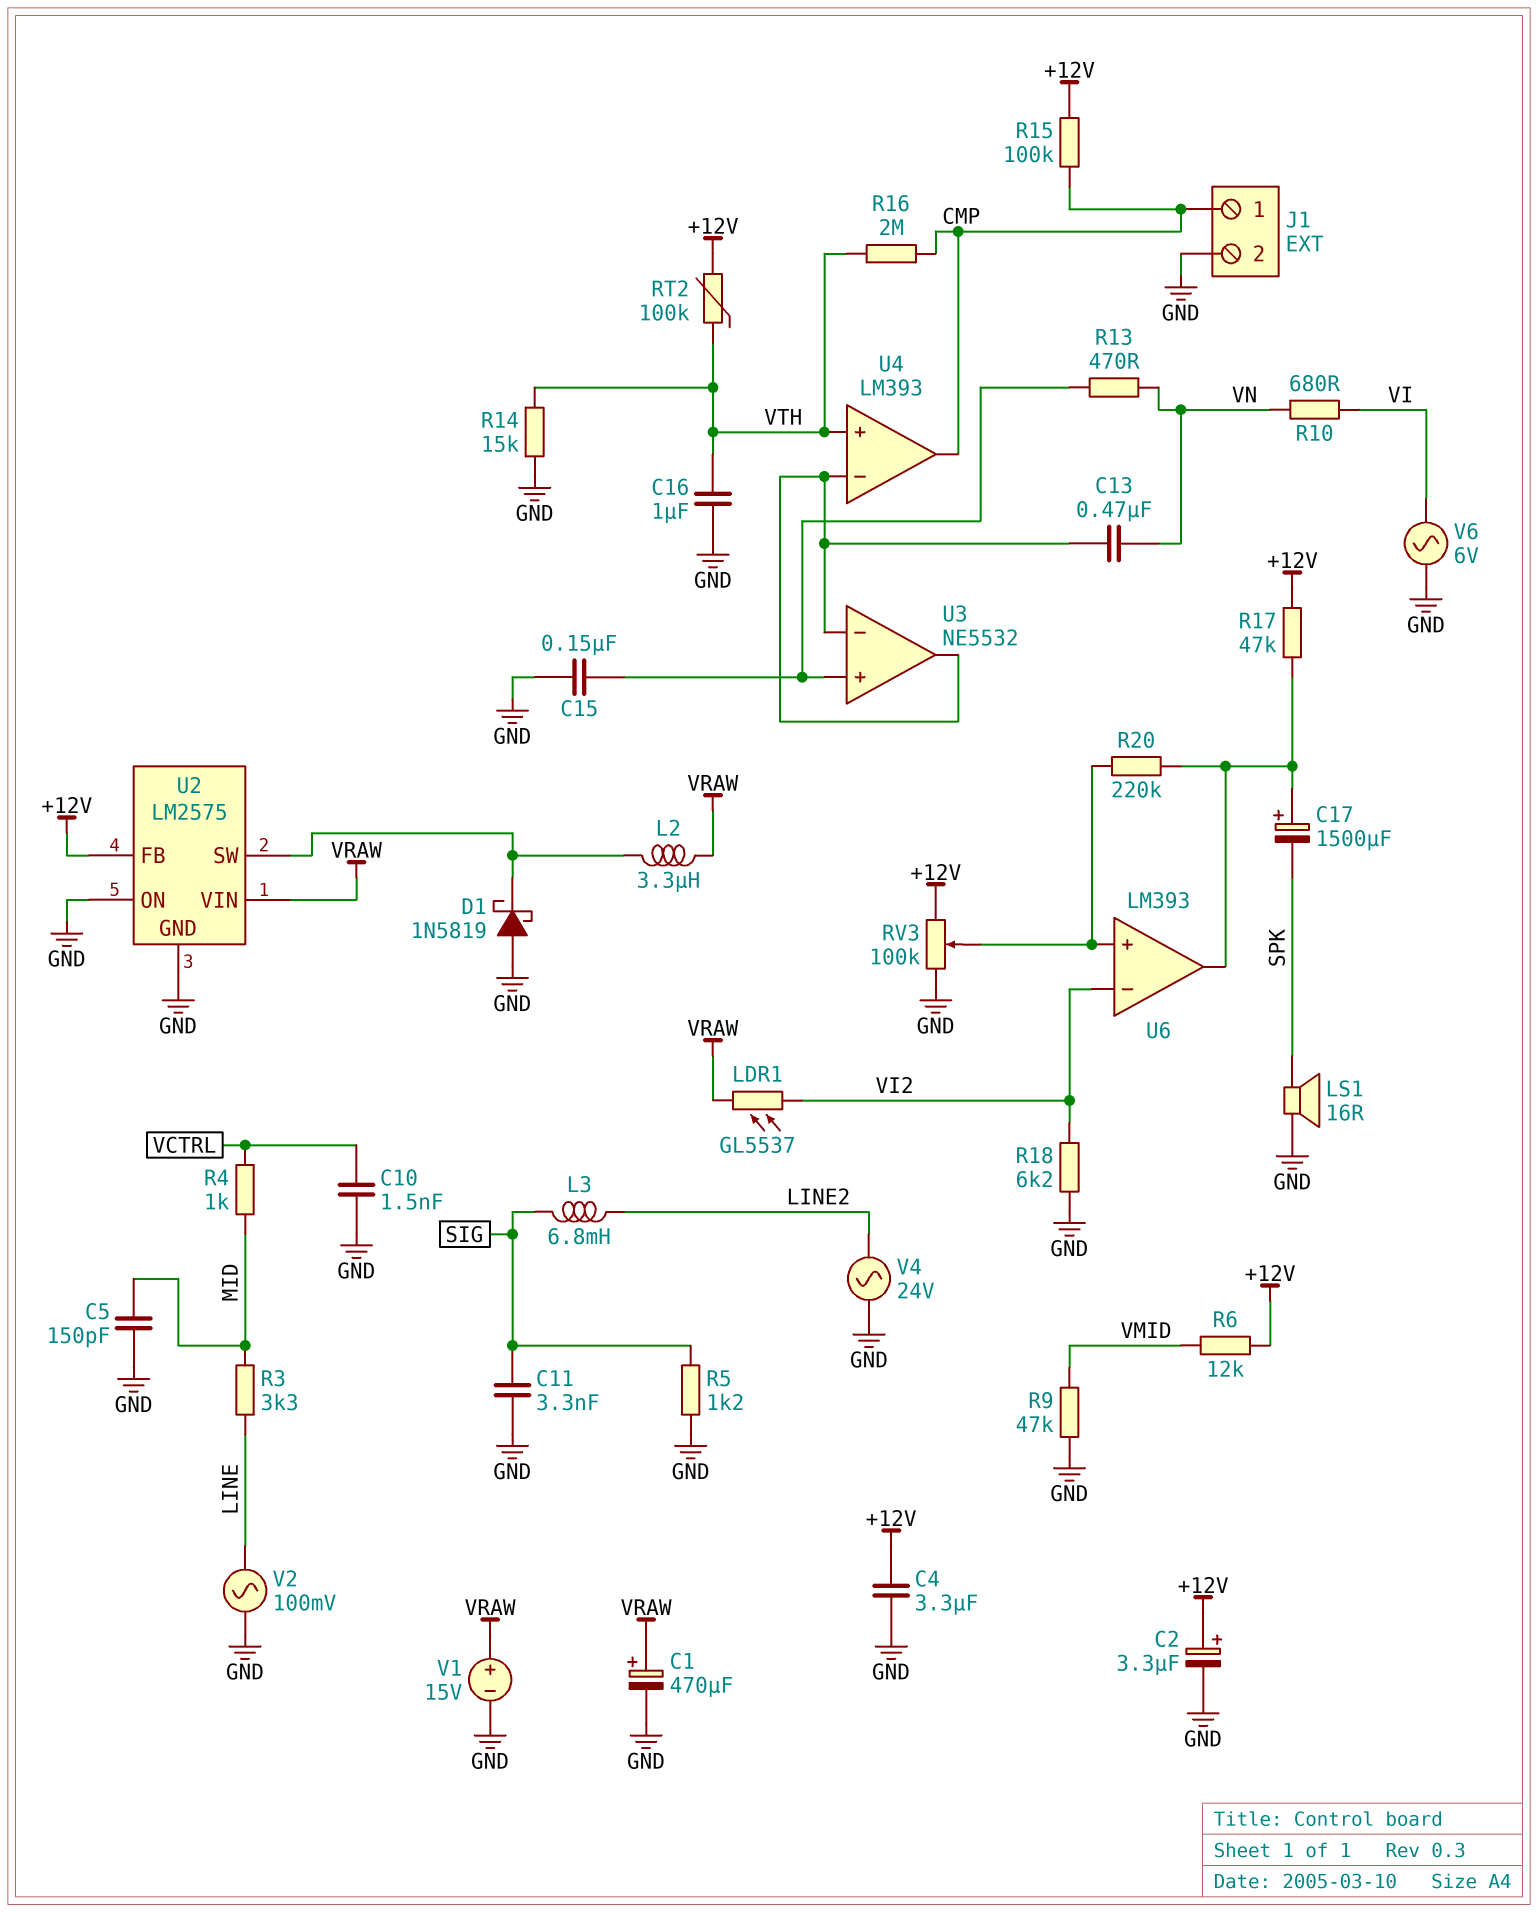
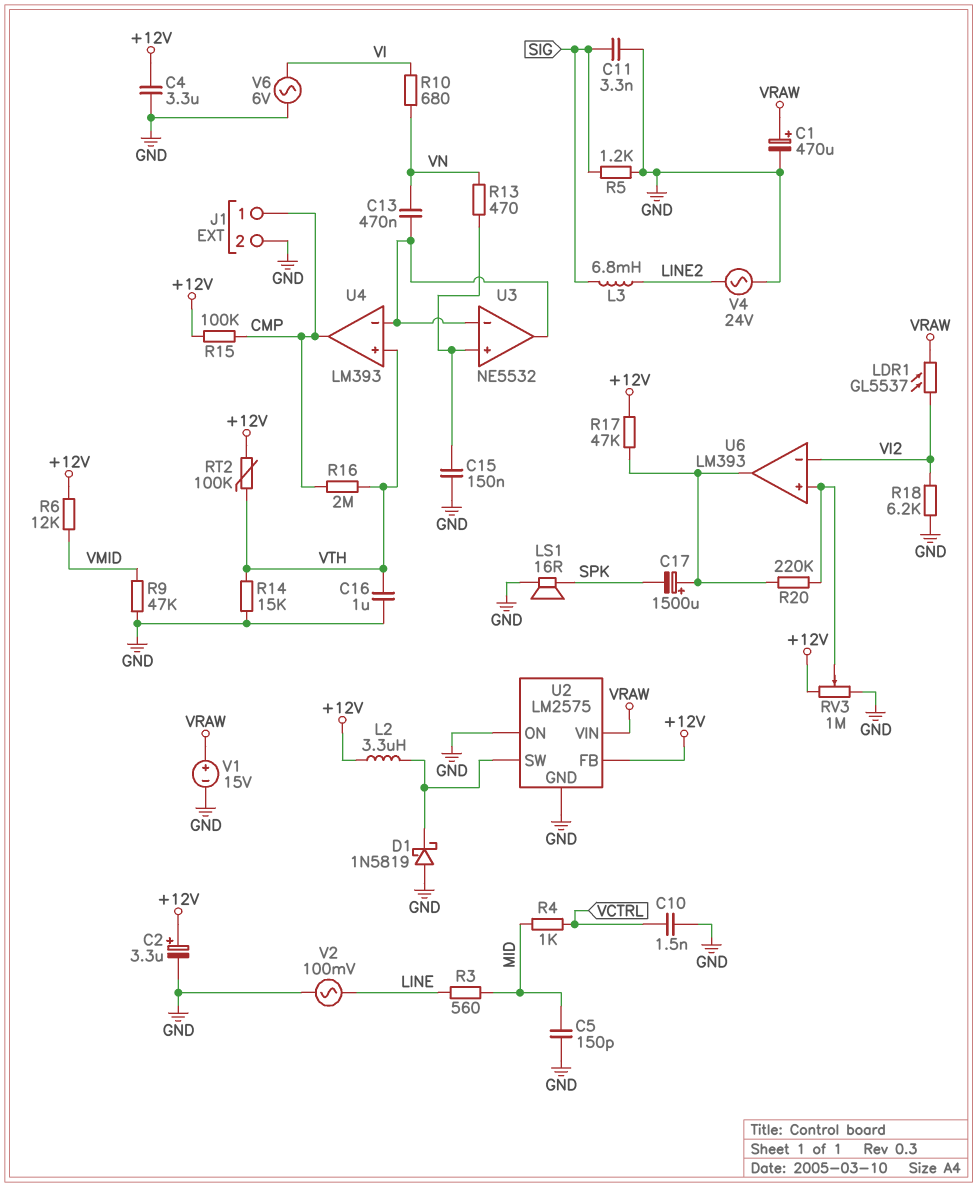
L2: 3.3uH (U2/SW, VRAW) -> 3.3uH (+12V, U2/SW)
R3: 3.3k (LINE, MID) -> 560 (LINE, MID)
RV3: 100k (+12V, GND, wiper U6/in+) -> 1M (+12V, GND, wiper U6/in+)

